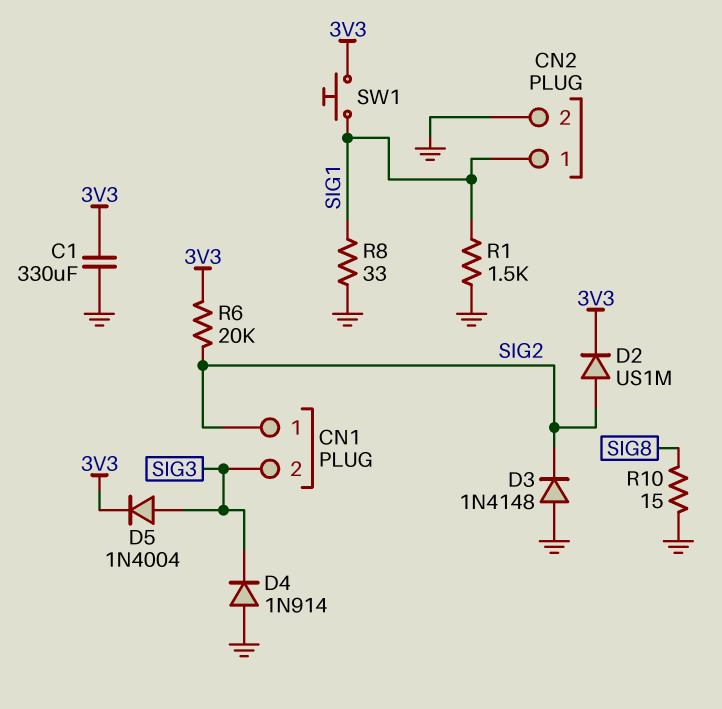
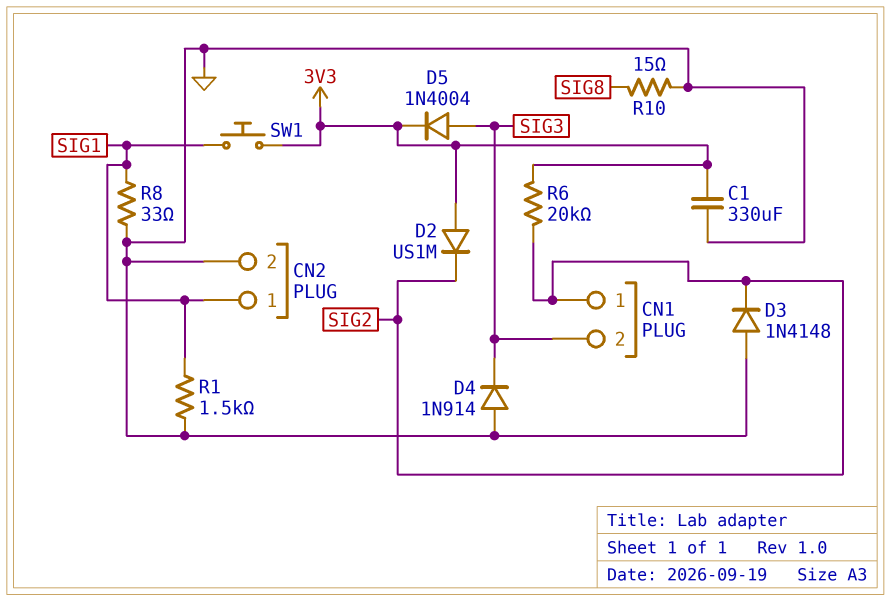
D2: diode US1M (A SIG2, K 3V3) -> diode US1M (A 3V3, K SIG2)

